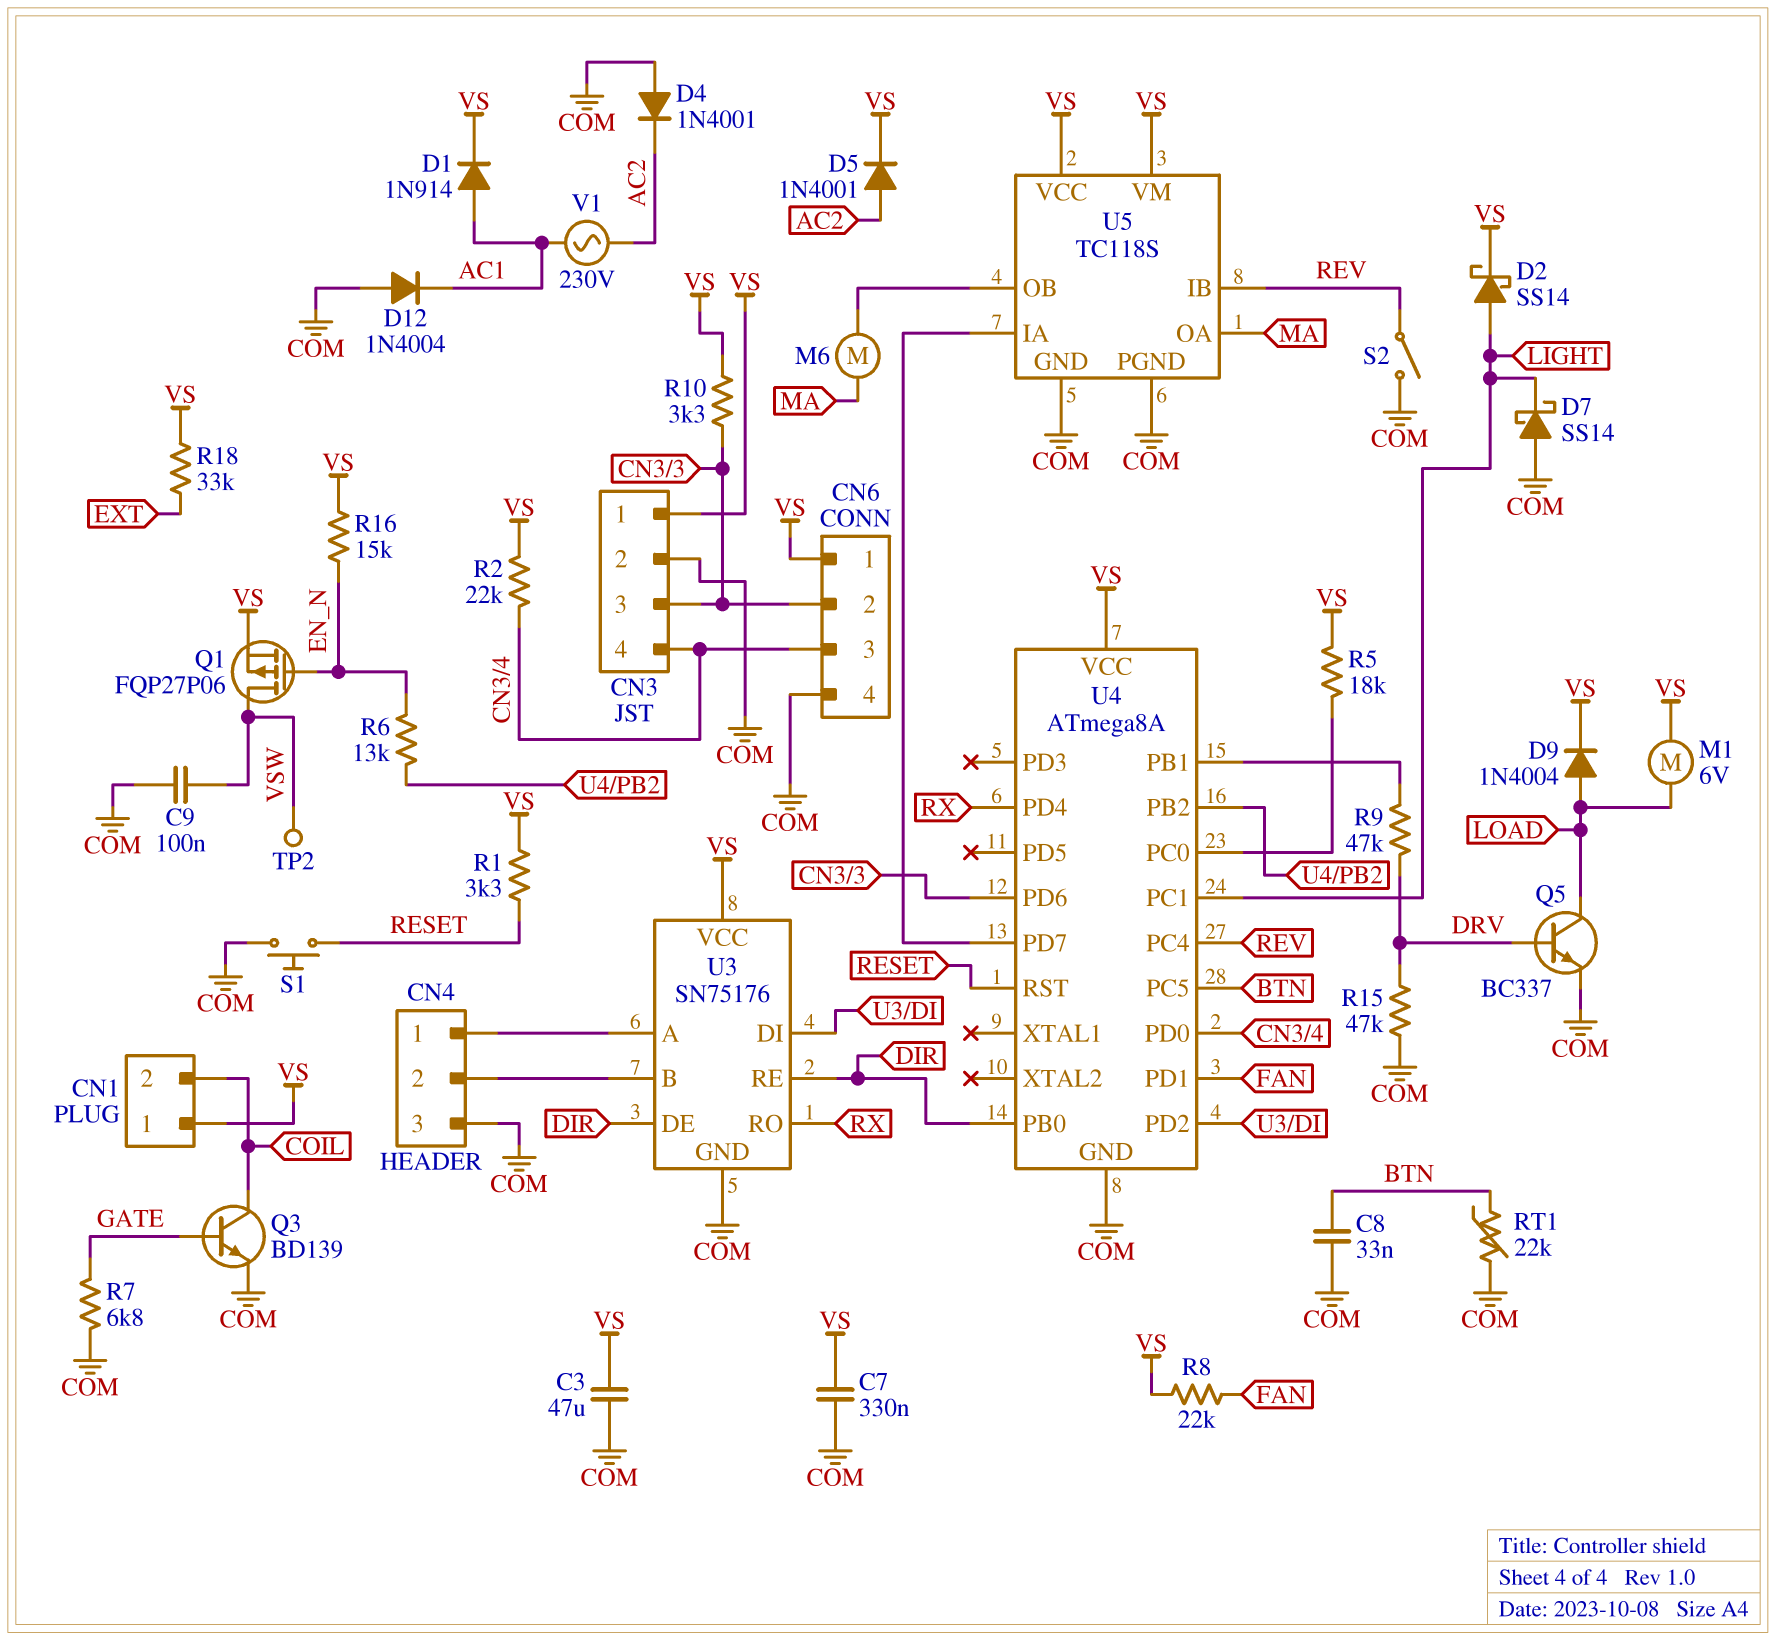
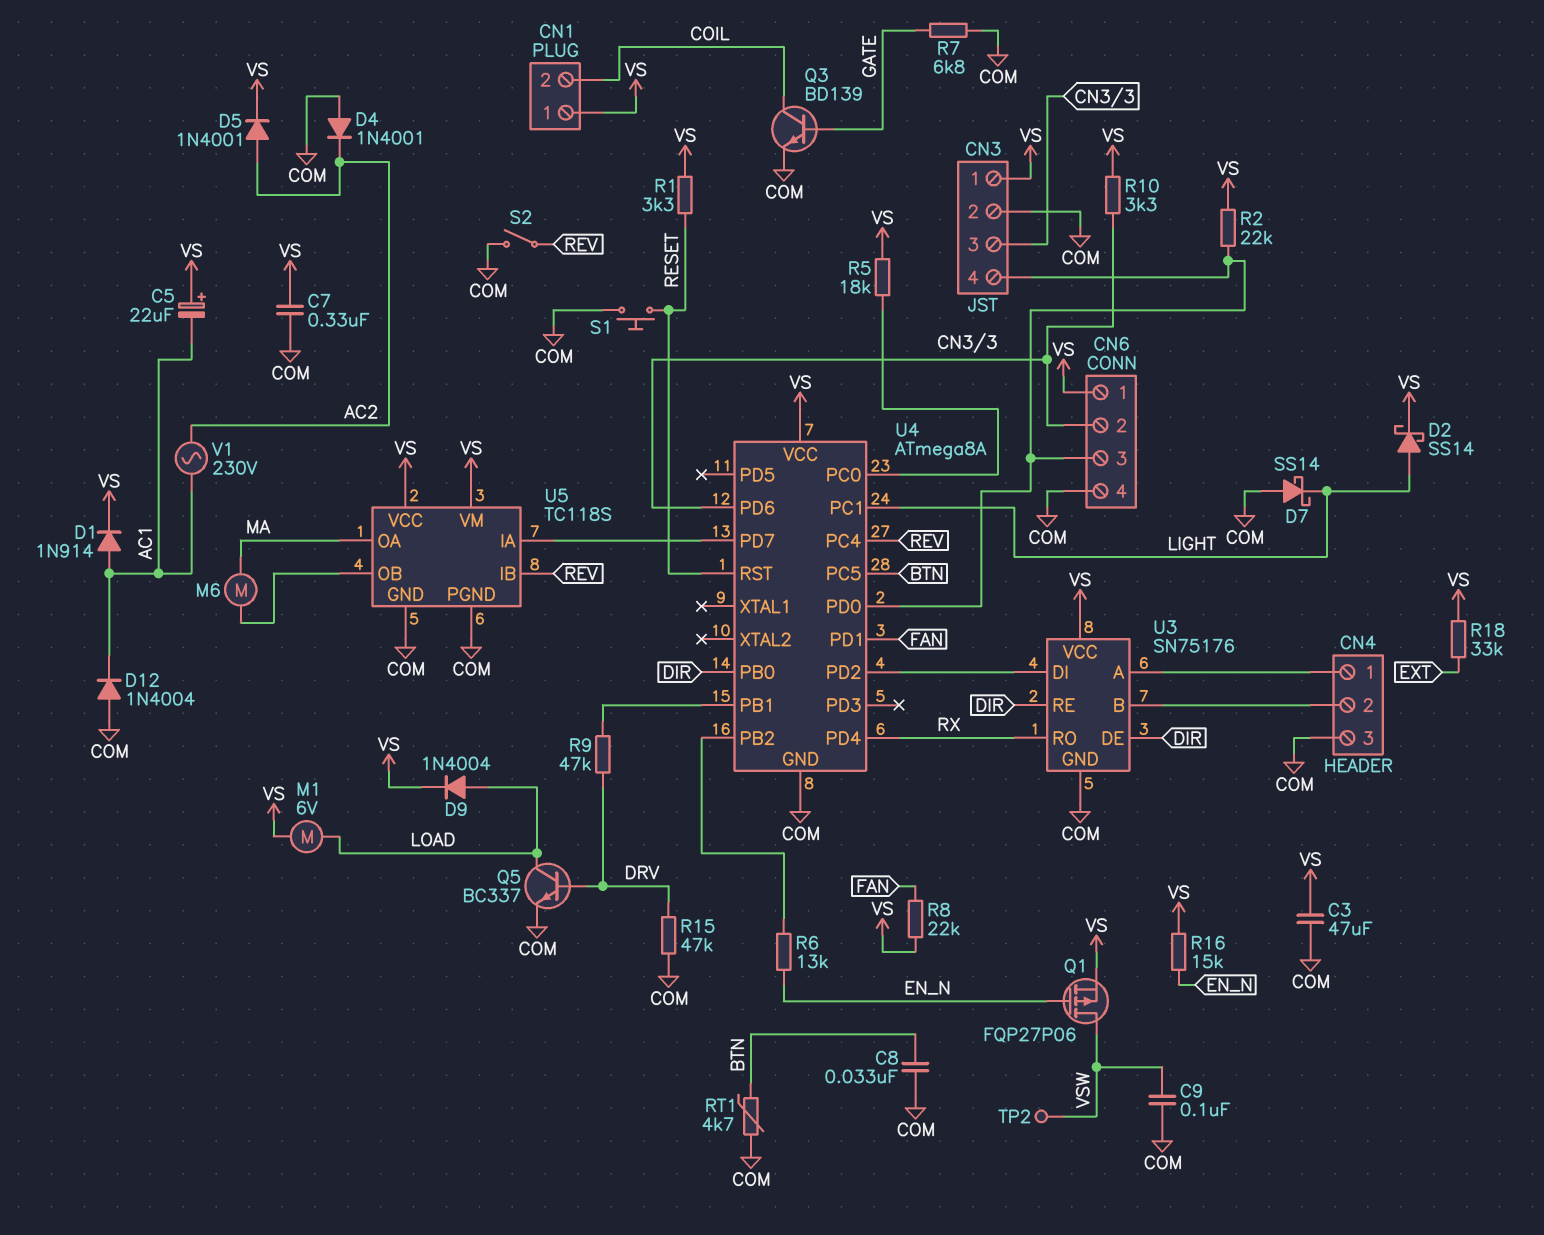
C5: none -> 22uF (plus VS, minus AC1)
RT1: 22k (BTN, COM) -> 4.7k (BTN, COM)

